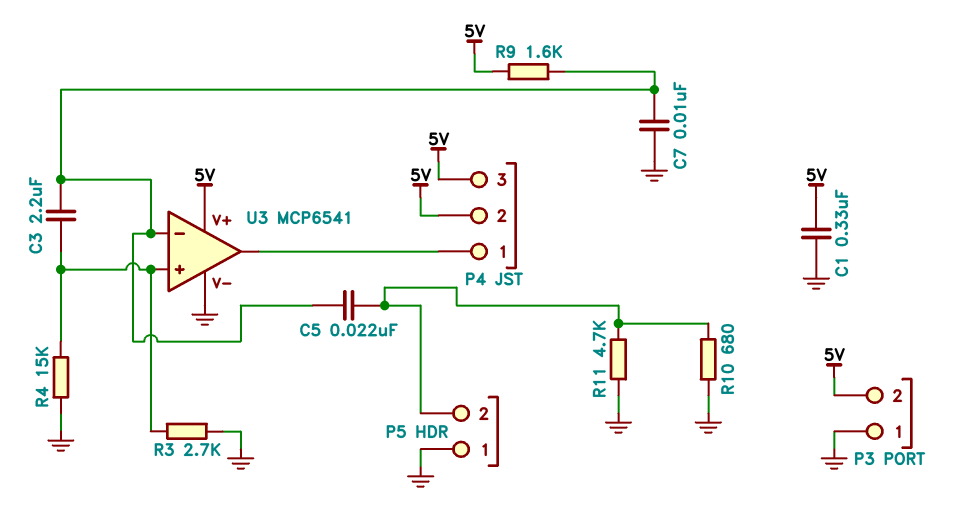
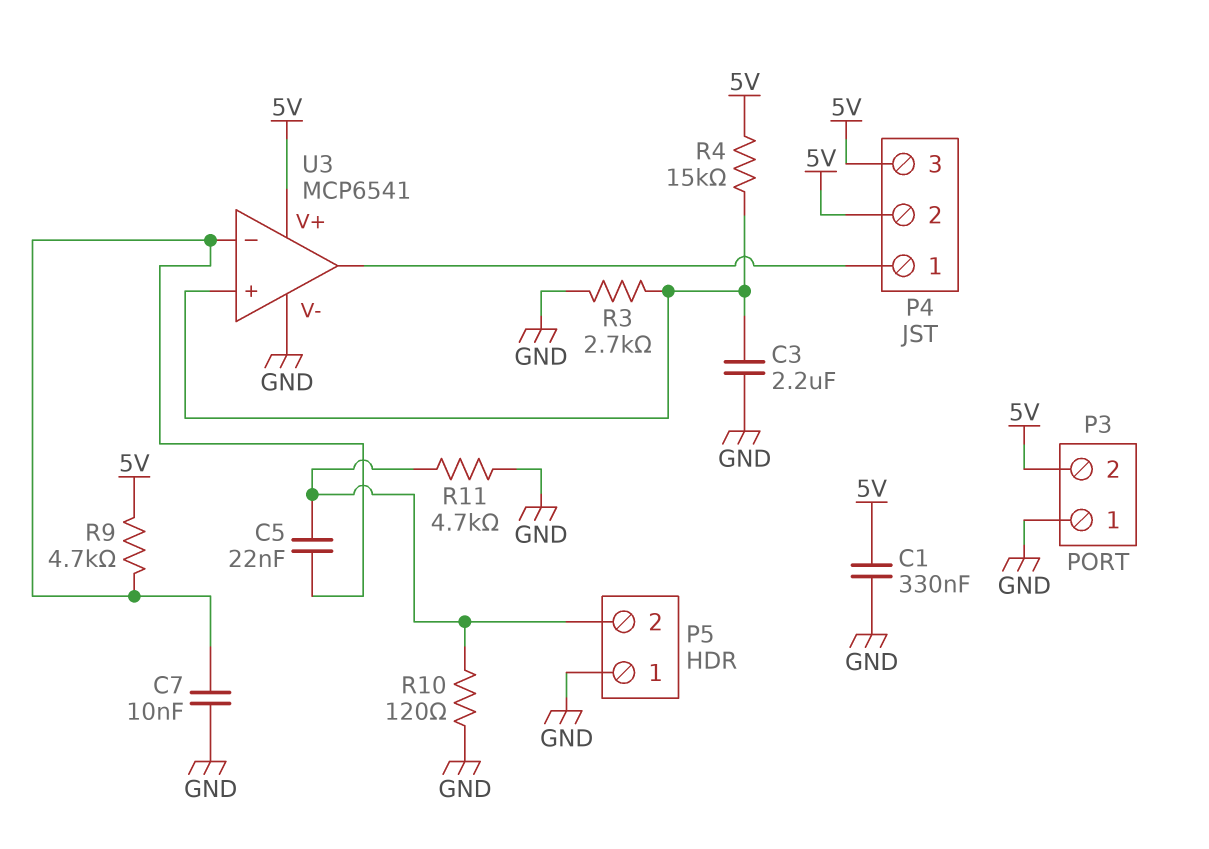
C3: 2.2uF (U3/in+, U3/in-) -> 2.2uF (GND, U3/in+)
R4: 15k (GND, U3/in+) -> 15k (5V, U3/in+)
R9: 1.6k (5V, U3/in-) -> 4.7k (5V, U3/in-)
R10: 680 (GND, P5/2) -> 120 (GND, P5/2)

